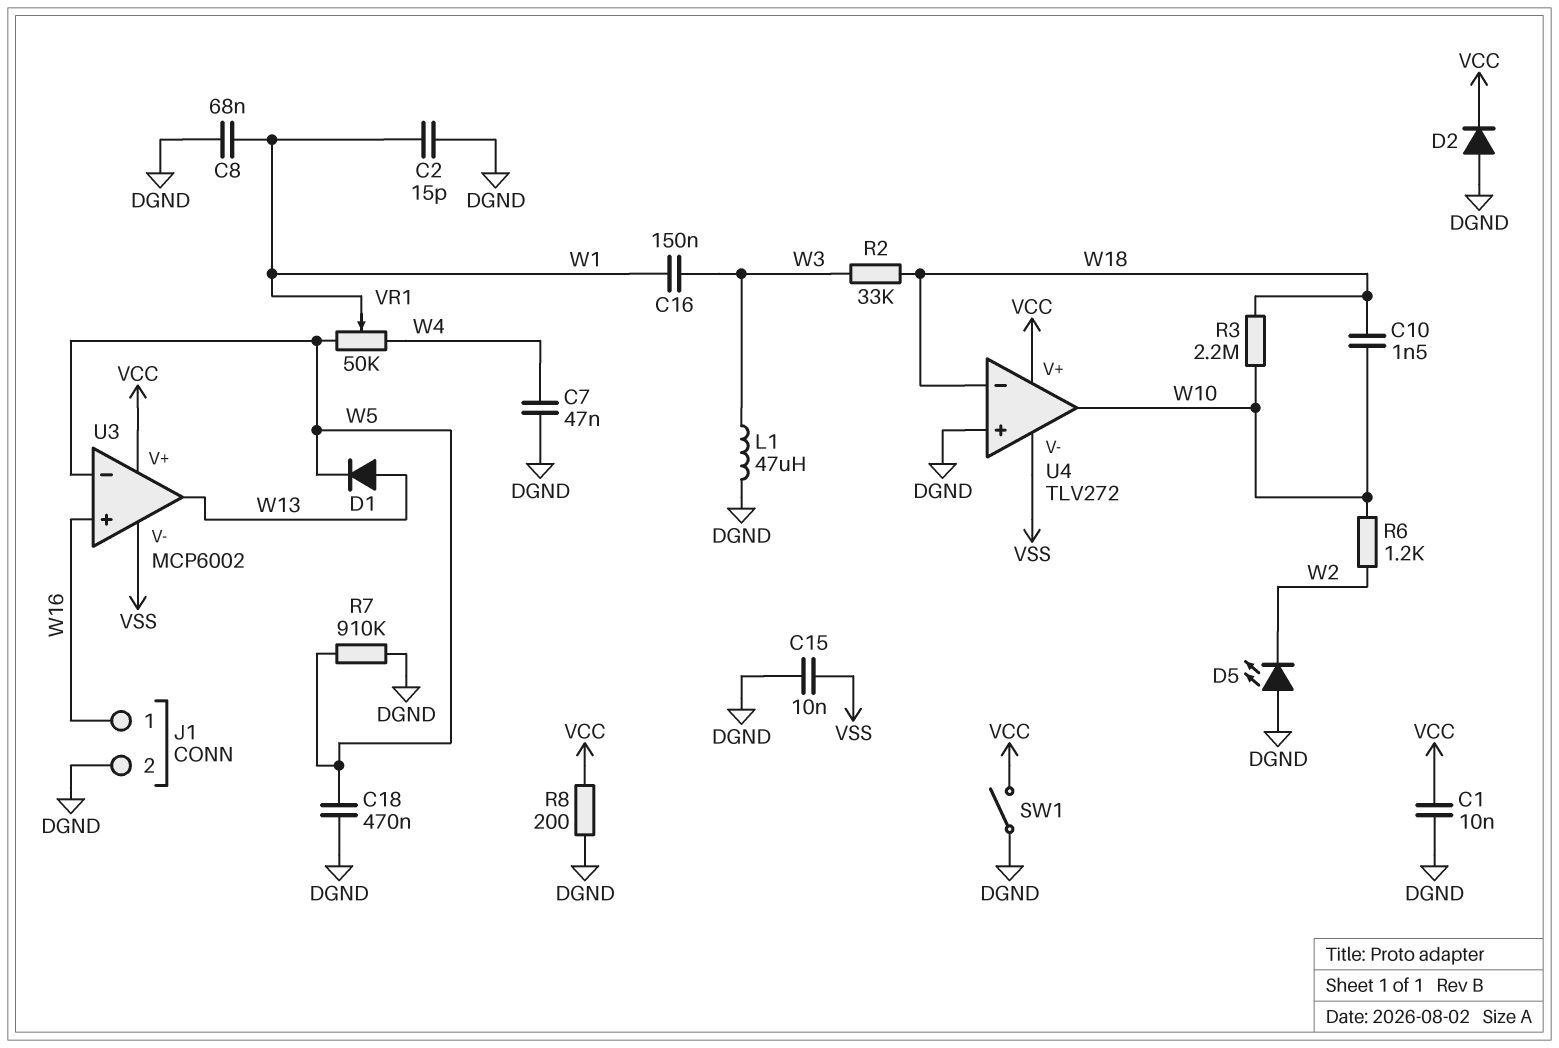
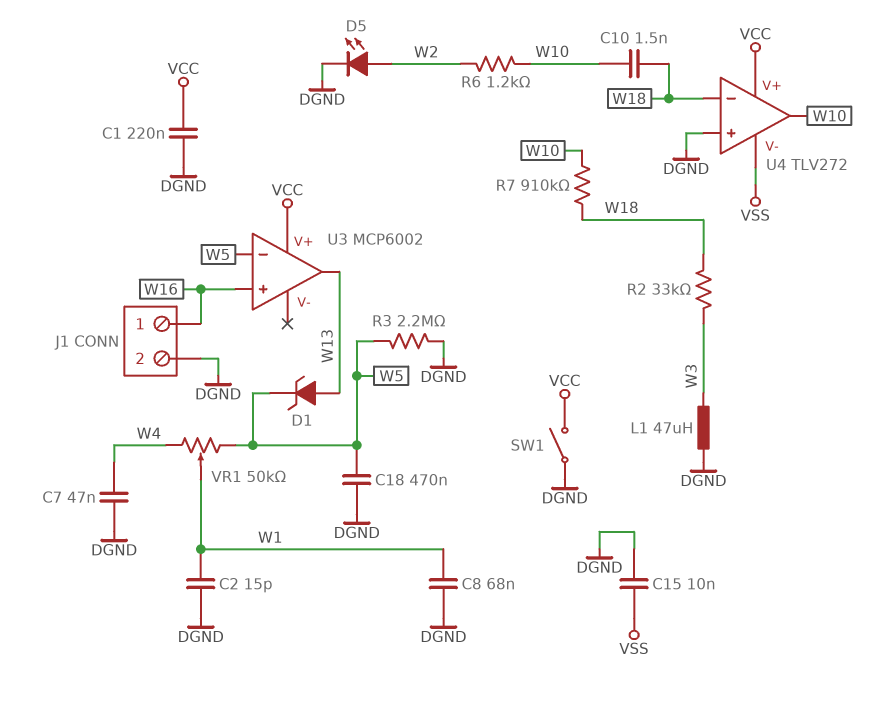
C1: 10nF (DGND, VCC) -> 220nF (DGND, VCC)
C16: 150nF (W1, W3) -> none
D1: diode (A W13, K W5) -> zener (A W13, K W5)
D2: diode (A DGND, K VCC) -> none
D5: LED (A DGND, K W2) -> LED (A W2, K DGND)
R3: 2.2M (W10, W18) -> 2.2M (DGND, W5)
R7: 910k (DGND, W5) -> 910k (W10, W18)
R8: 200 (DGND, VCC) -> none
U3 pin V-: VSS -> none

